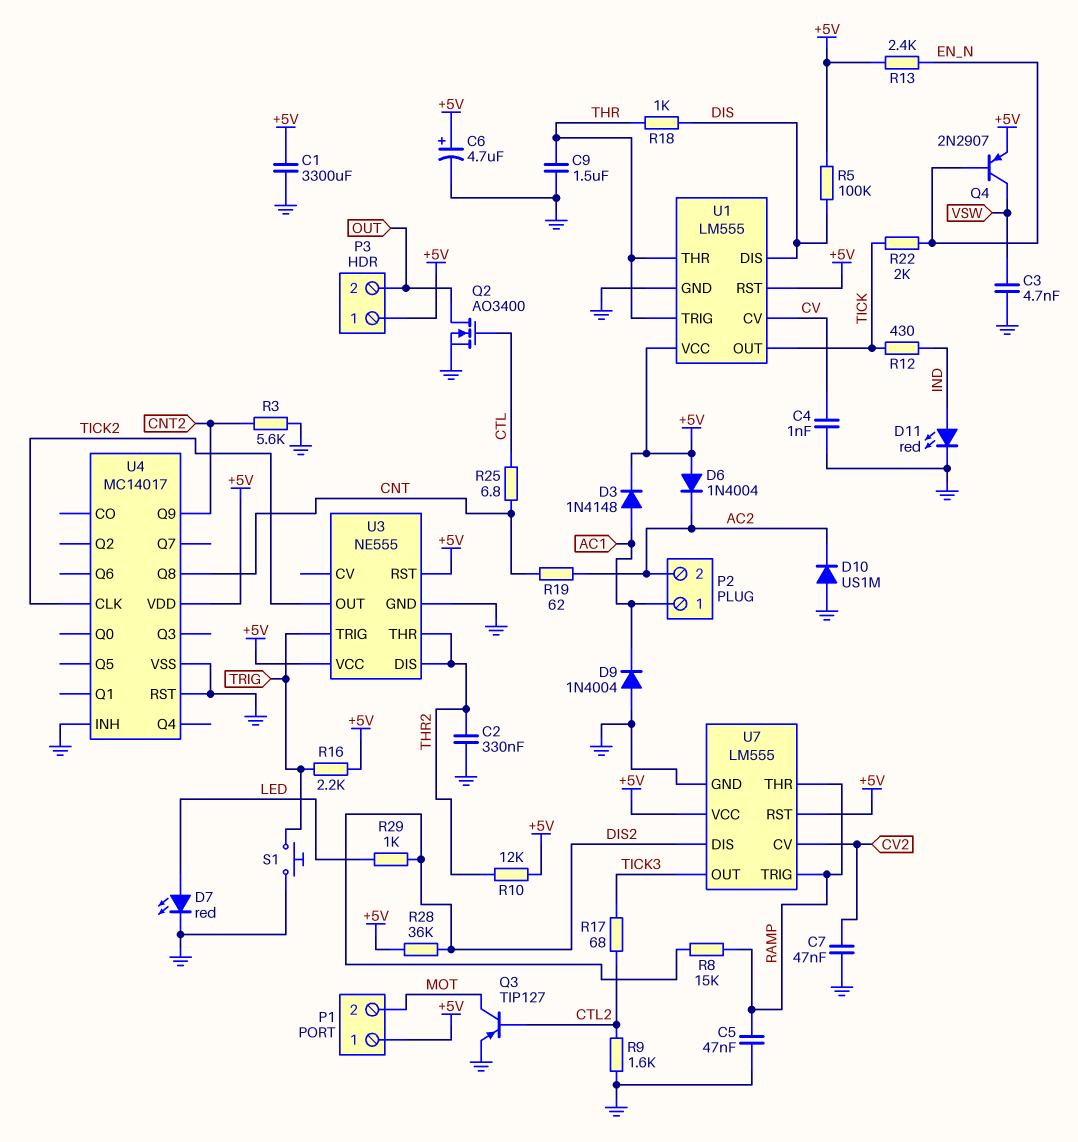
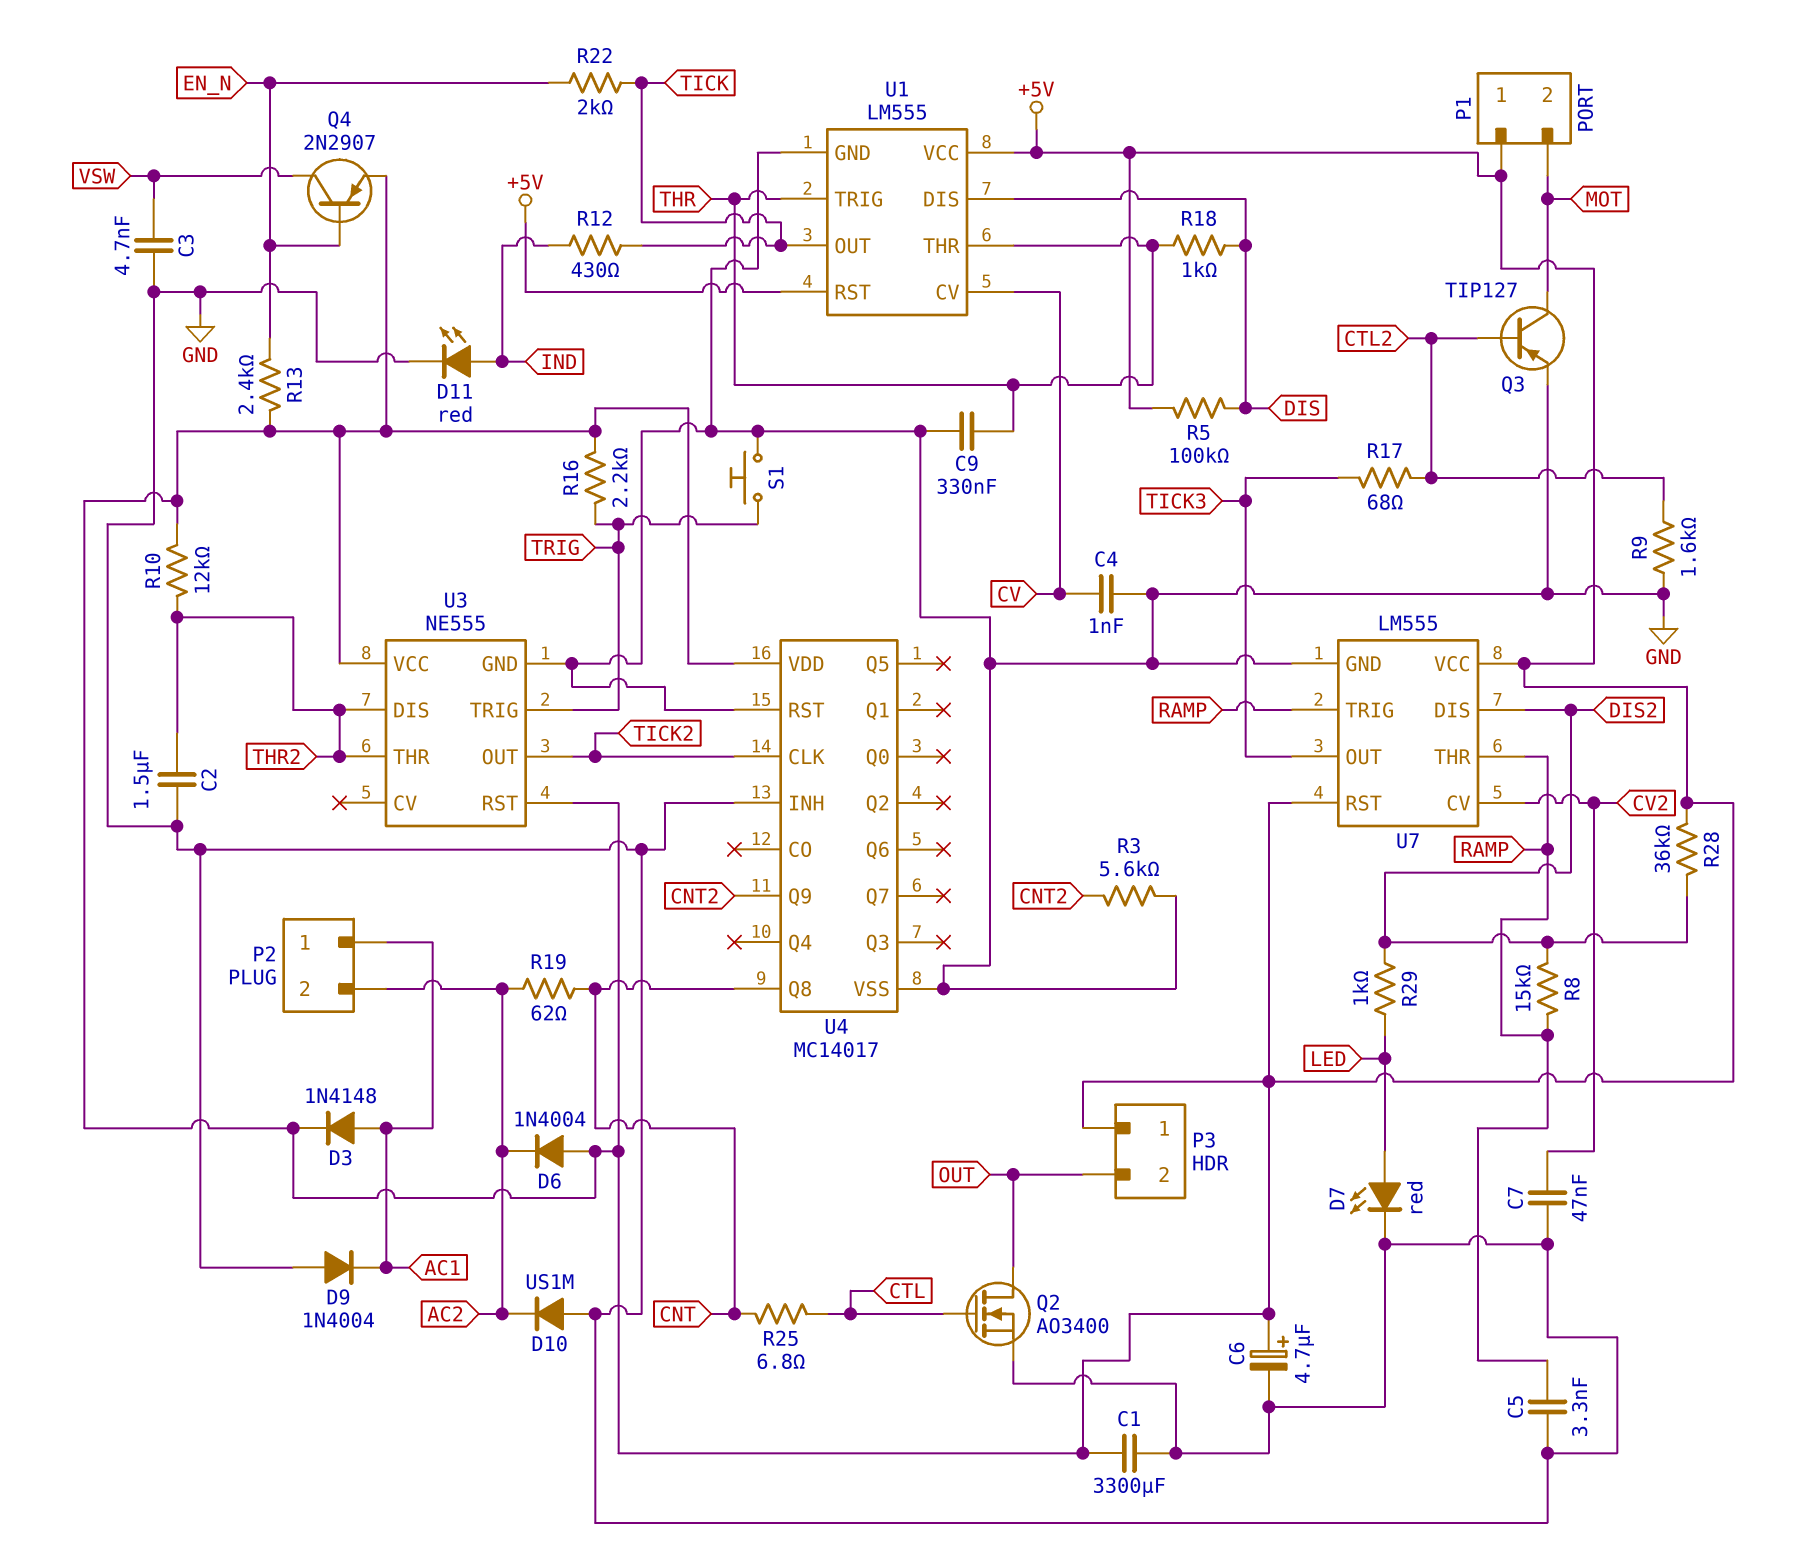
C2: 330nF (GND, THR2) -> 1.5uF (GND, THR2)
C5: 47nF (GND, RAMP) -> 3.3nF (GND, RAMP)
C9: 1.5uF (GND, THR) -> 330nF (GND, THR)

